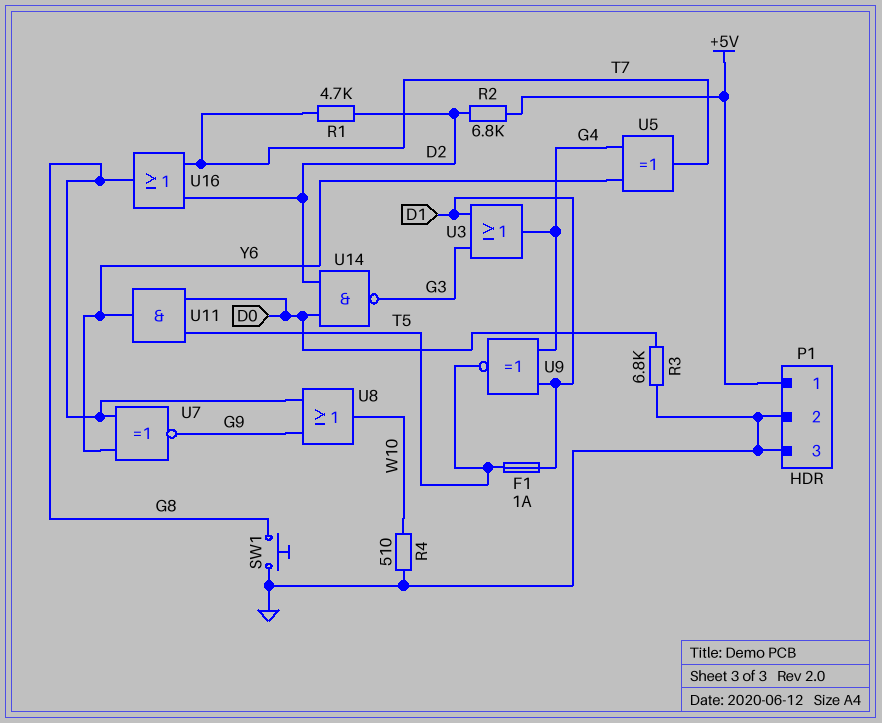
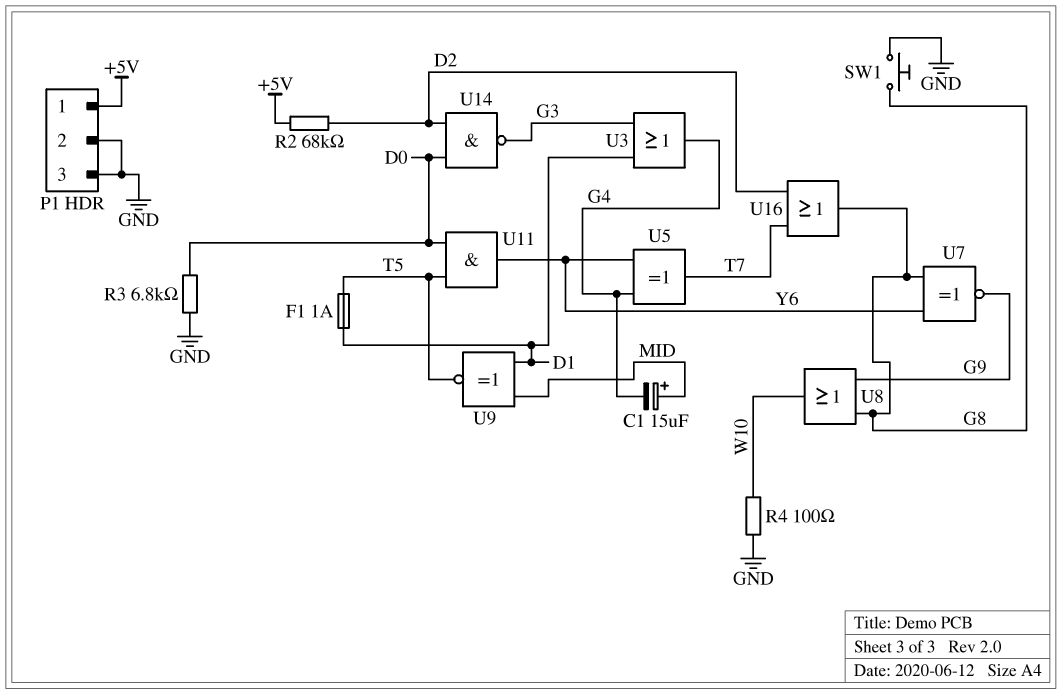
C1: none -> 15uF (plus MID, minus G4)
R1: 4.7k (D2, T7) -> none
R2: 6.8k (+5V, D2) -> 68k (+5V, D2)
R4: 510 (GND, W10) -> 100 (GND, W10)
U9: XNOR (in D1, in G4, out T5) -> XNOR (in D1, in MID, out T5)

